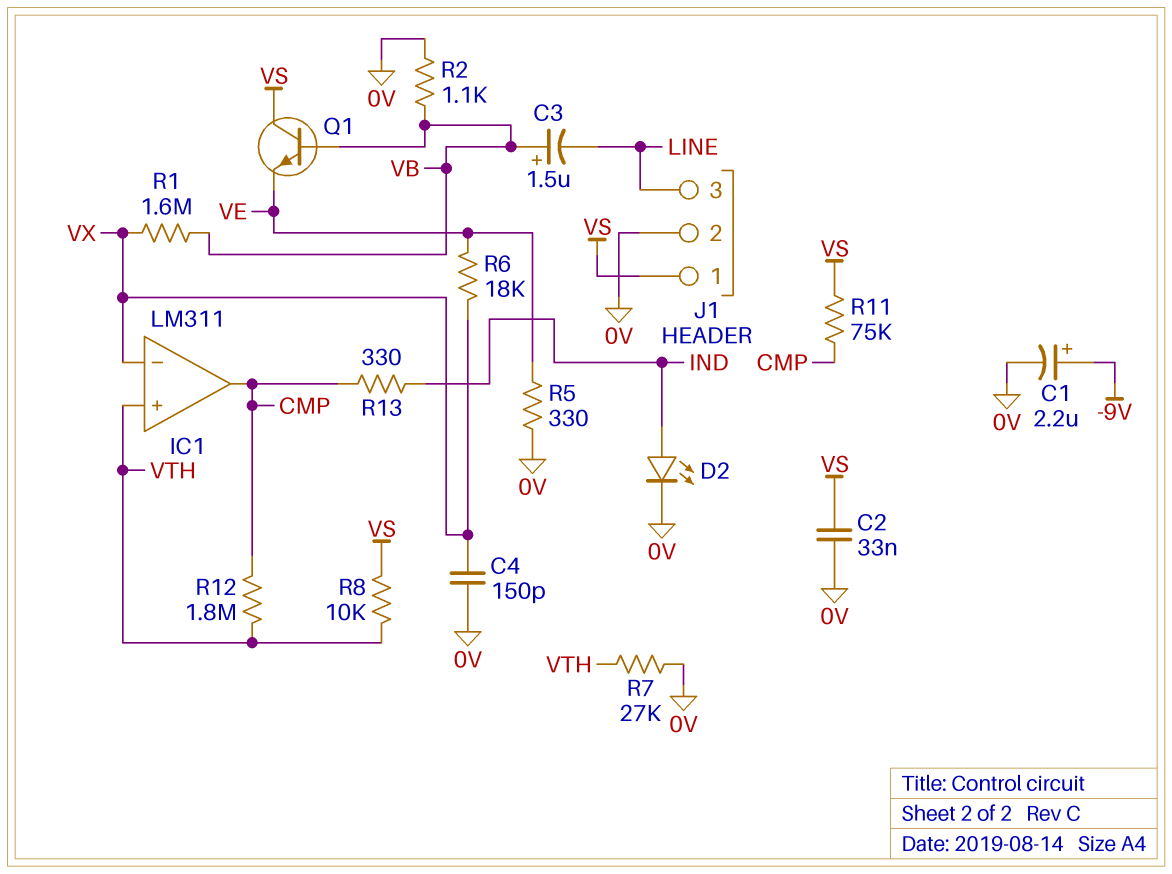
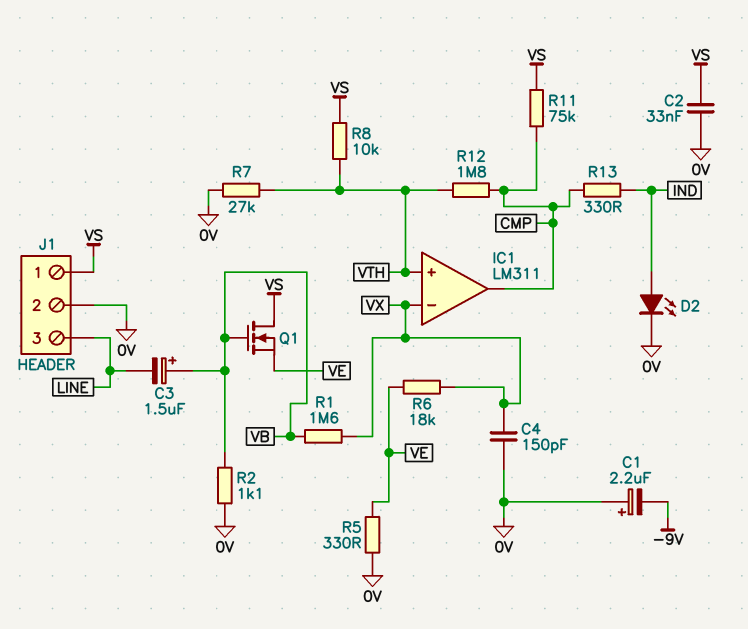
C1: 2.2uF (plus -9V, minus 0V) -> 2.2uF (plus 0V, minus -9V)
Q1: NPN (B VB, C VS, E VE) -> NMOS (G VB, D VS, S VE)

